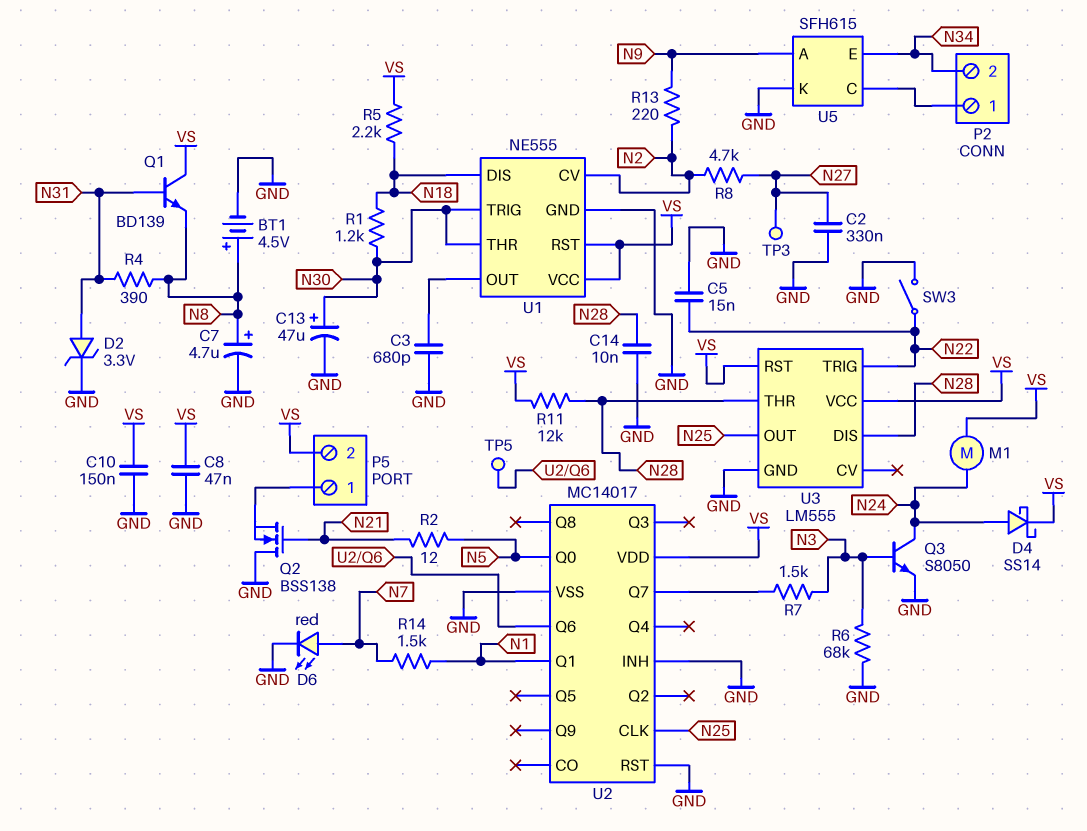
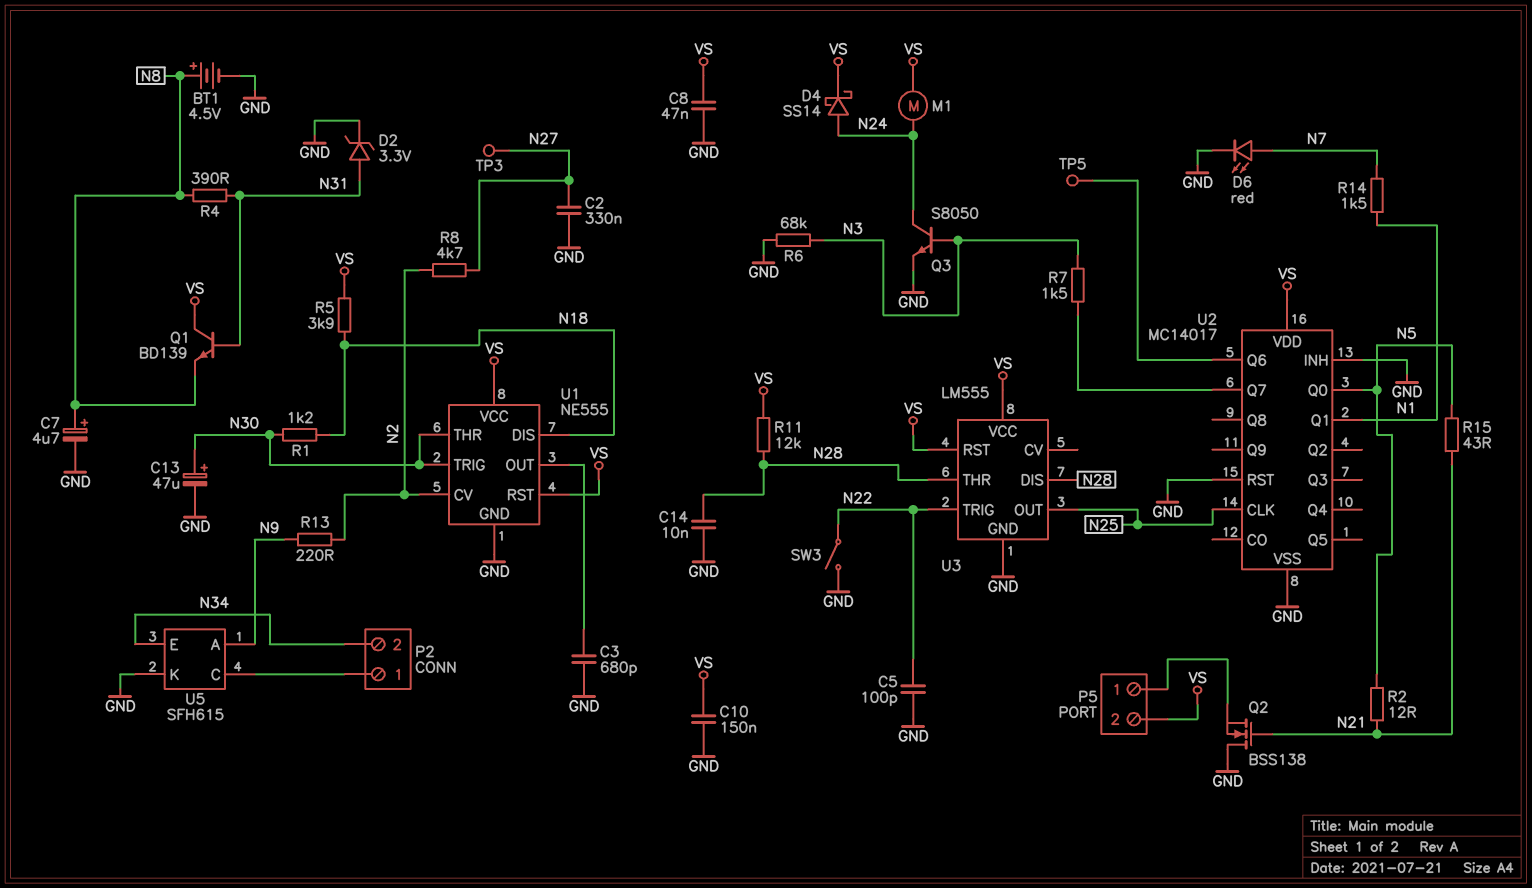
C5: 15nF (GND, N22) -> 100pF (GND, N22)
R5: 2.2k (N18, VS) -> 3.9k (N18, VS)
R15: none -> 43 (N5, N21)

